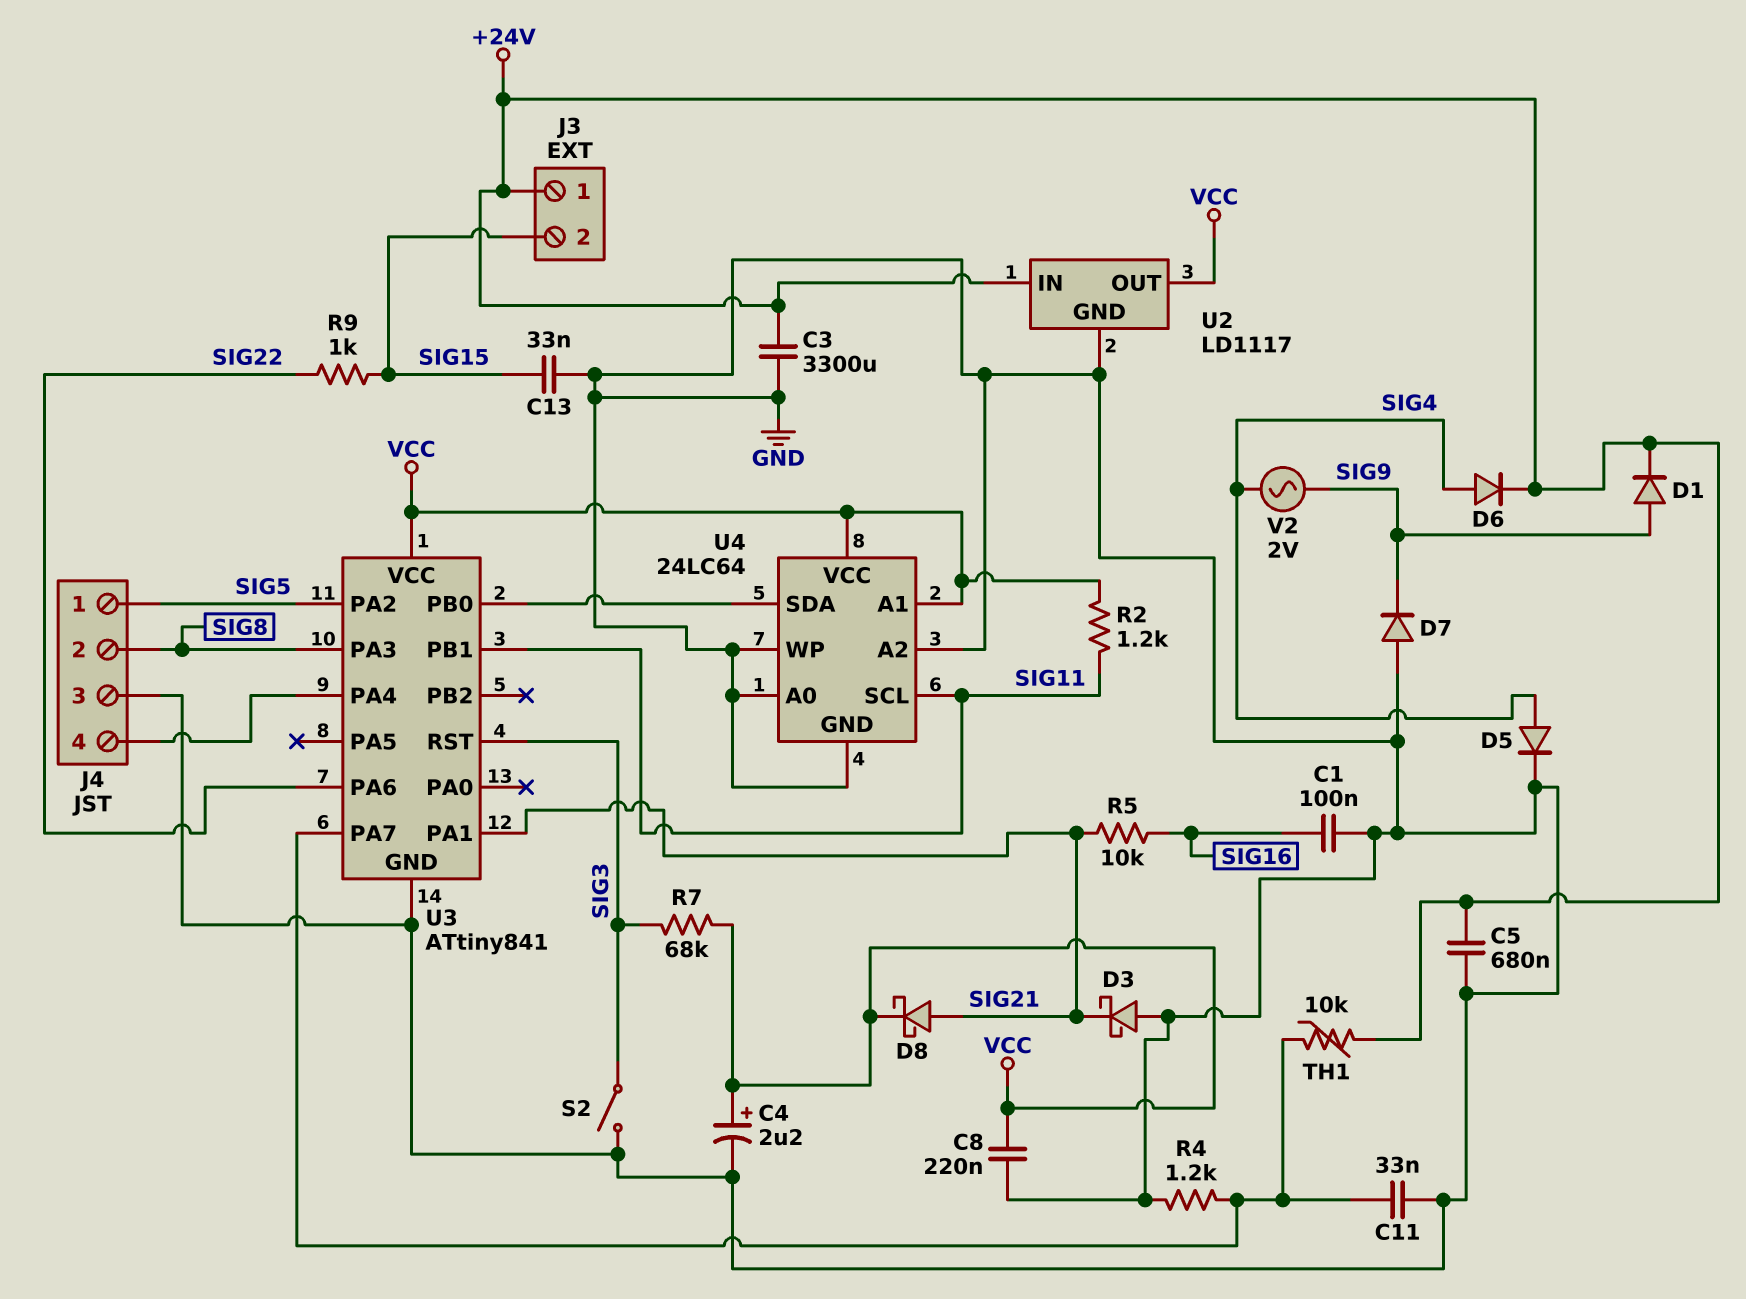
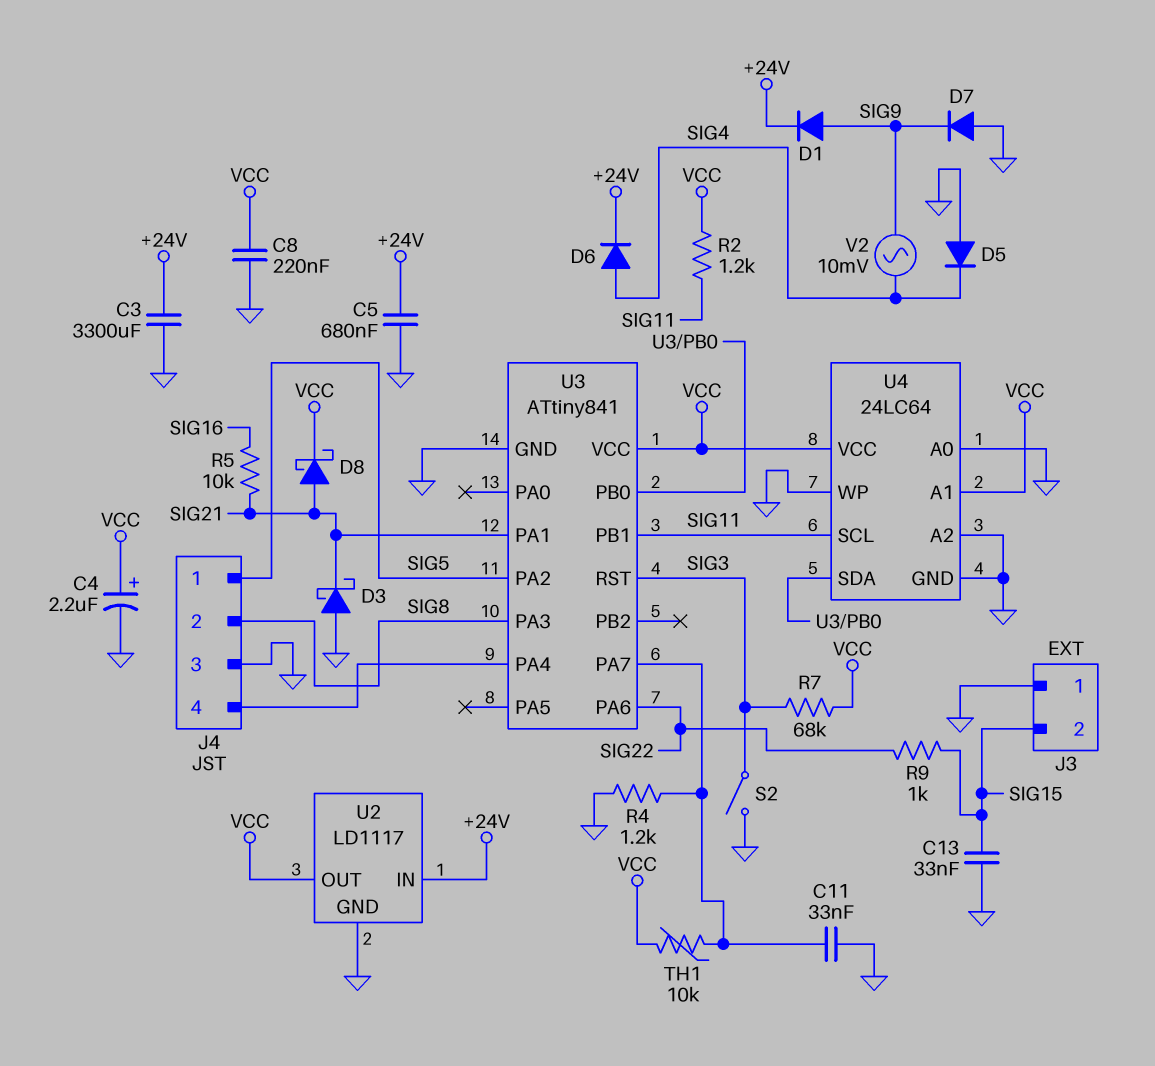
C1: 100nF (GND, SIG16) -> none
D5: diode (A SIG4, K GND) -> diode (A GND, K SIG4)
J3 pin 1: +24V -> GND
TH1: 10k (+24V, U3/PA7) -> 10k (U3/PA7, VCC)
V2: AC 2V (SIG4, SIG9) -> AC 10mV (SIG4, SIG9)

